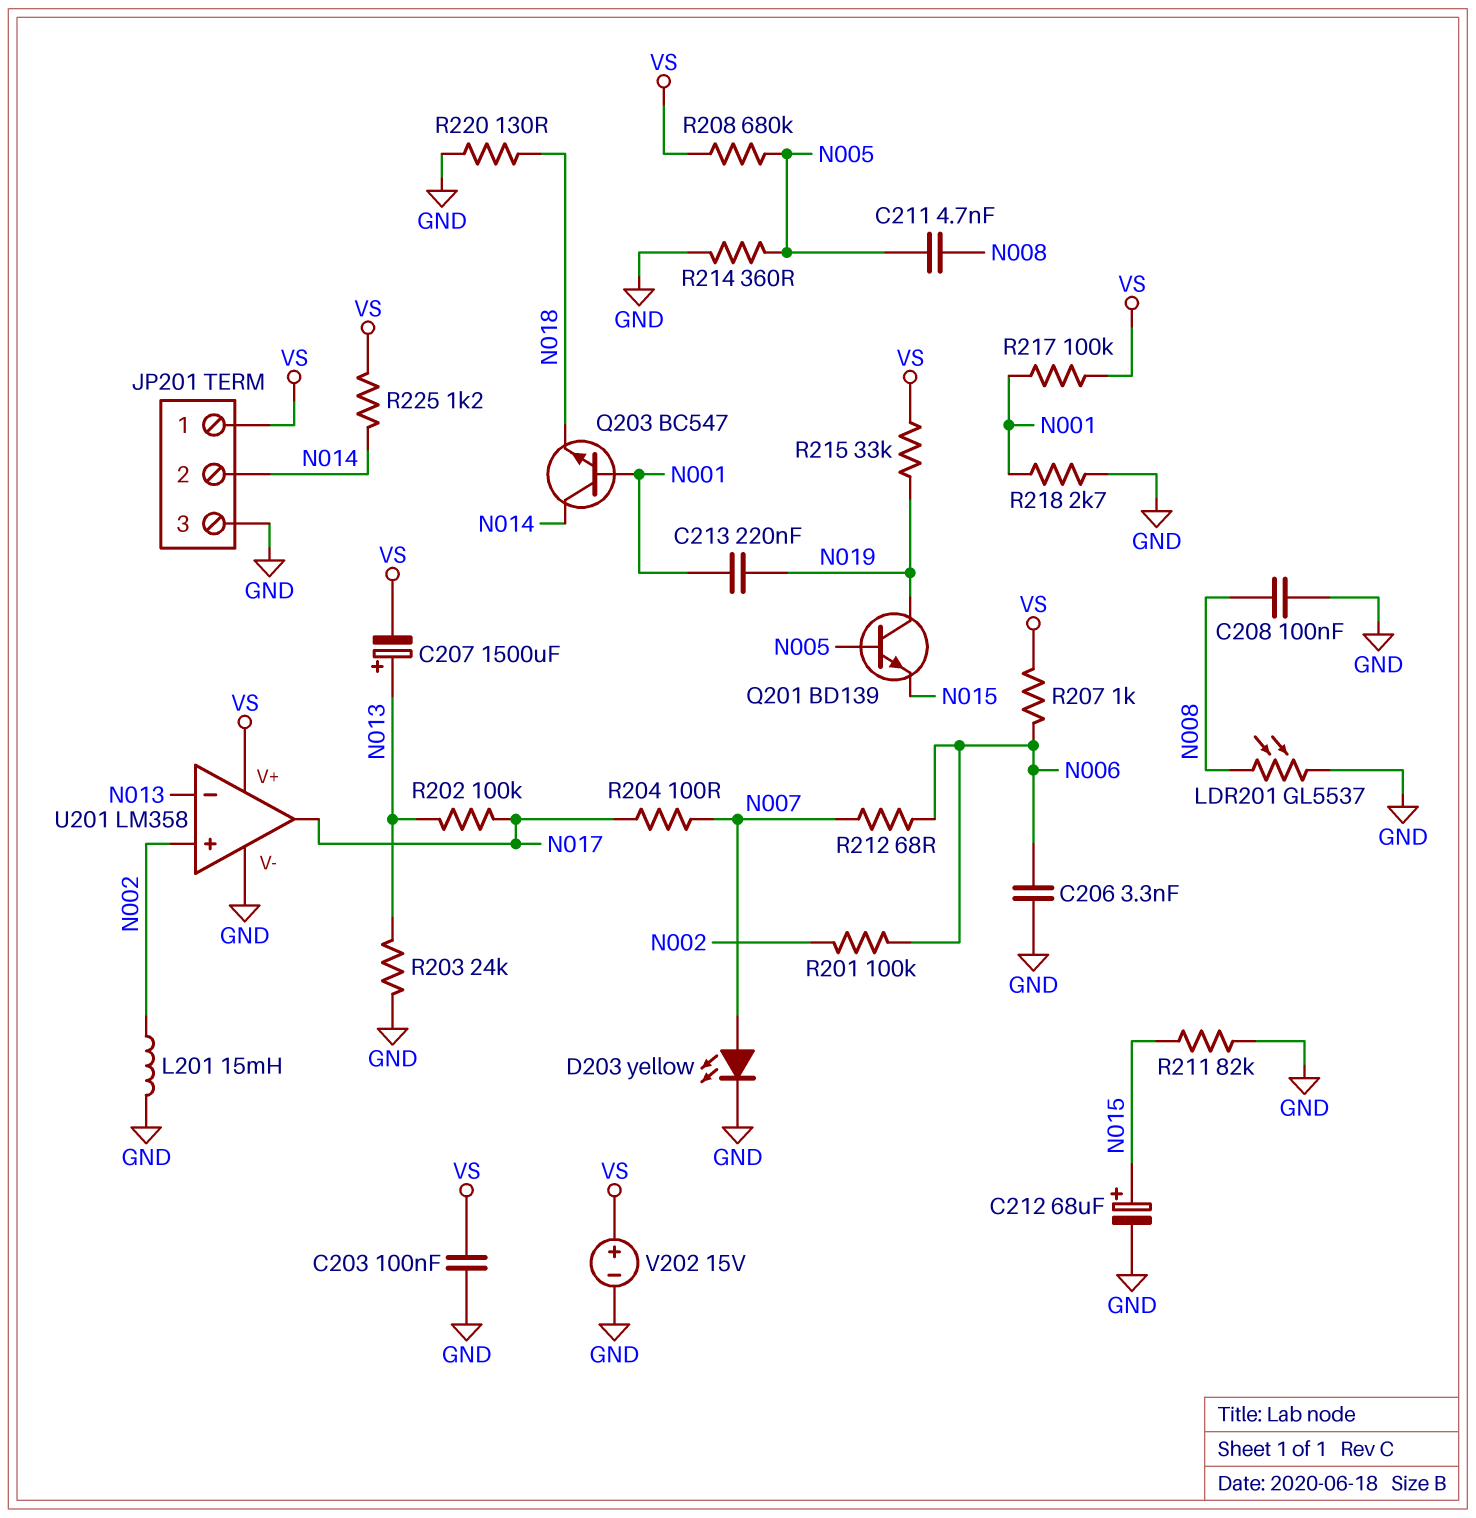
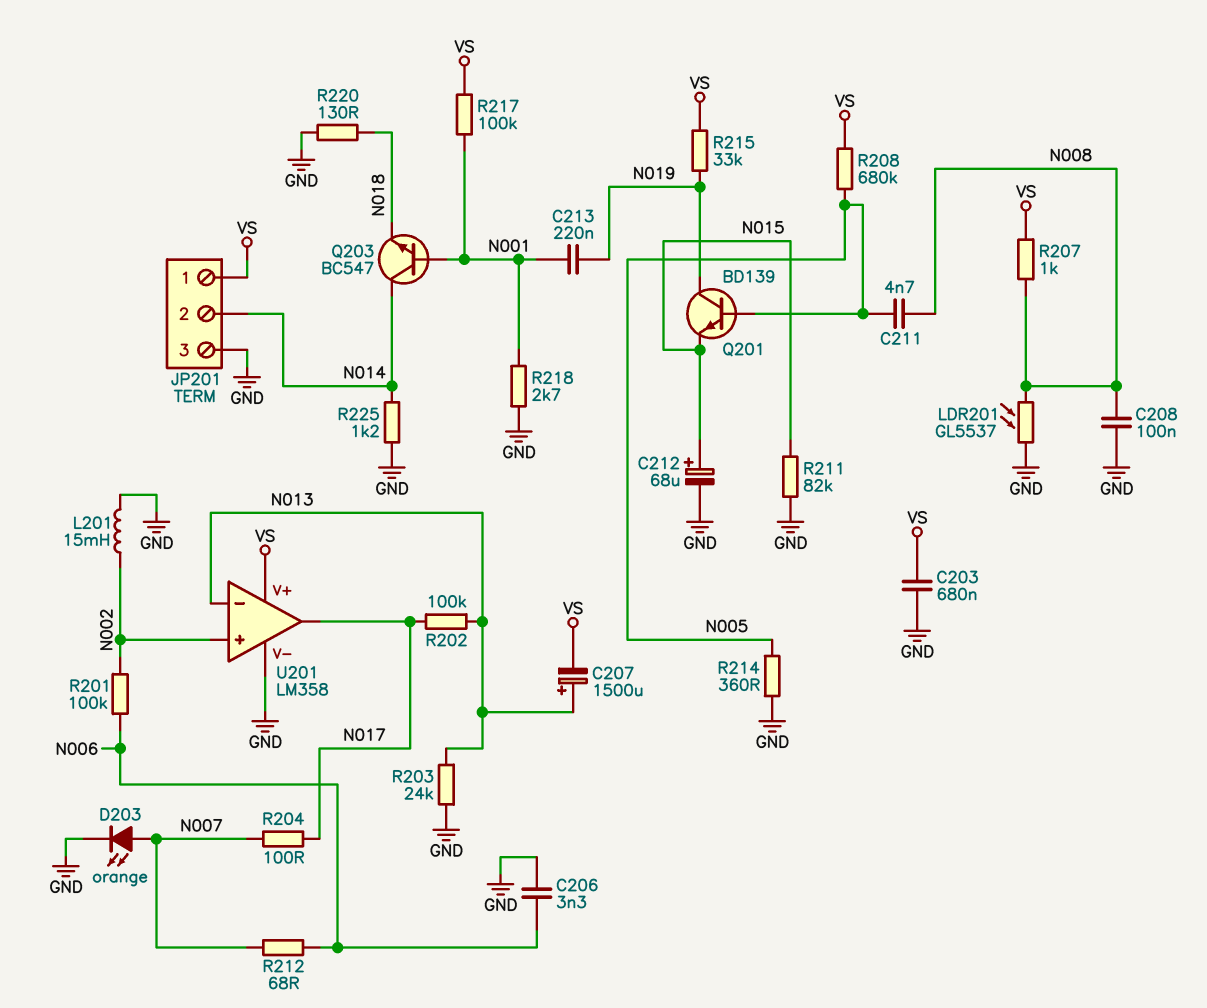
C203: 100nF (GND, VS) -> 680nF (GND, VS)
D203: LED yellow (A N007, K GND) -> LED orange (A N007, K GND)
R207: 1k (N006, VS) -> 1k (N008, VS)
R225: 1.2k (N014, VS) -> 1.2k (GND, N014)
V202: 15V (plus VS, minus GND) -> none

